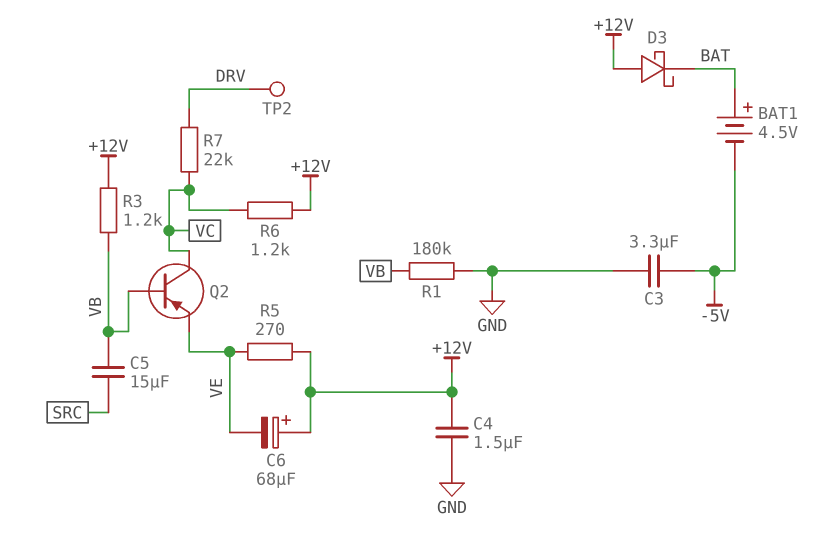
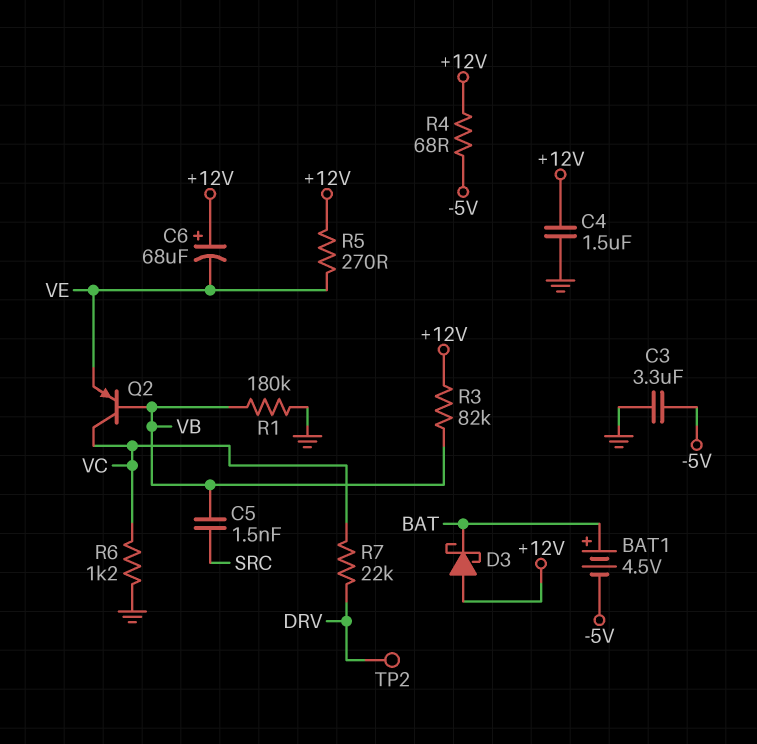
C5: 15uF (SRC, VB) -> 1.5nF (SRC, VB)
R3: 1.2k (+12V, VB) -> 82k (+12V, VB)
R4: none -> 68 (+12V, -5V)
R6: 1.2k (+12V, VC) -> 1.2k (GND, VC)

